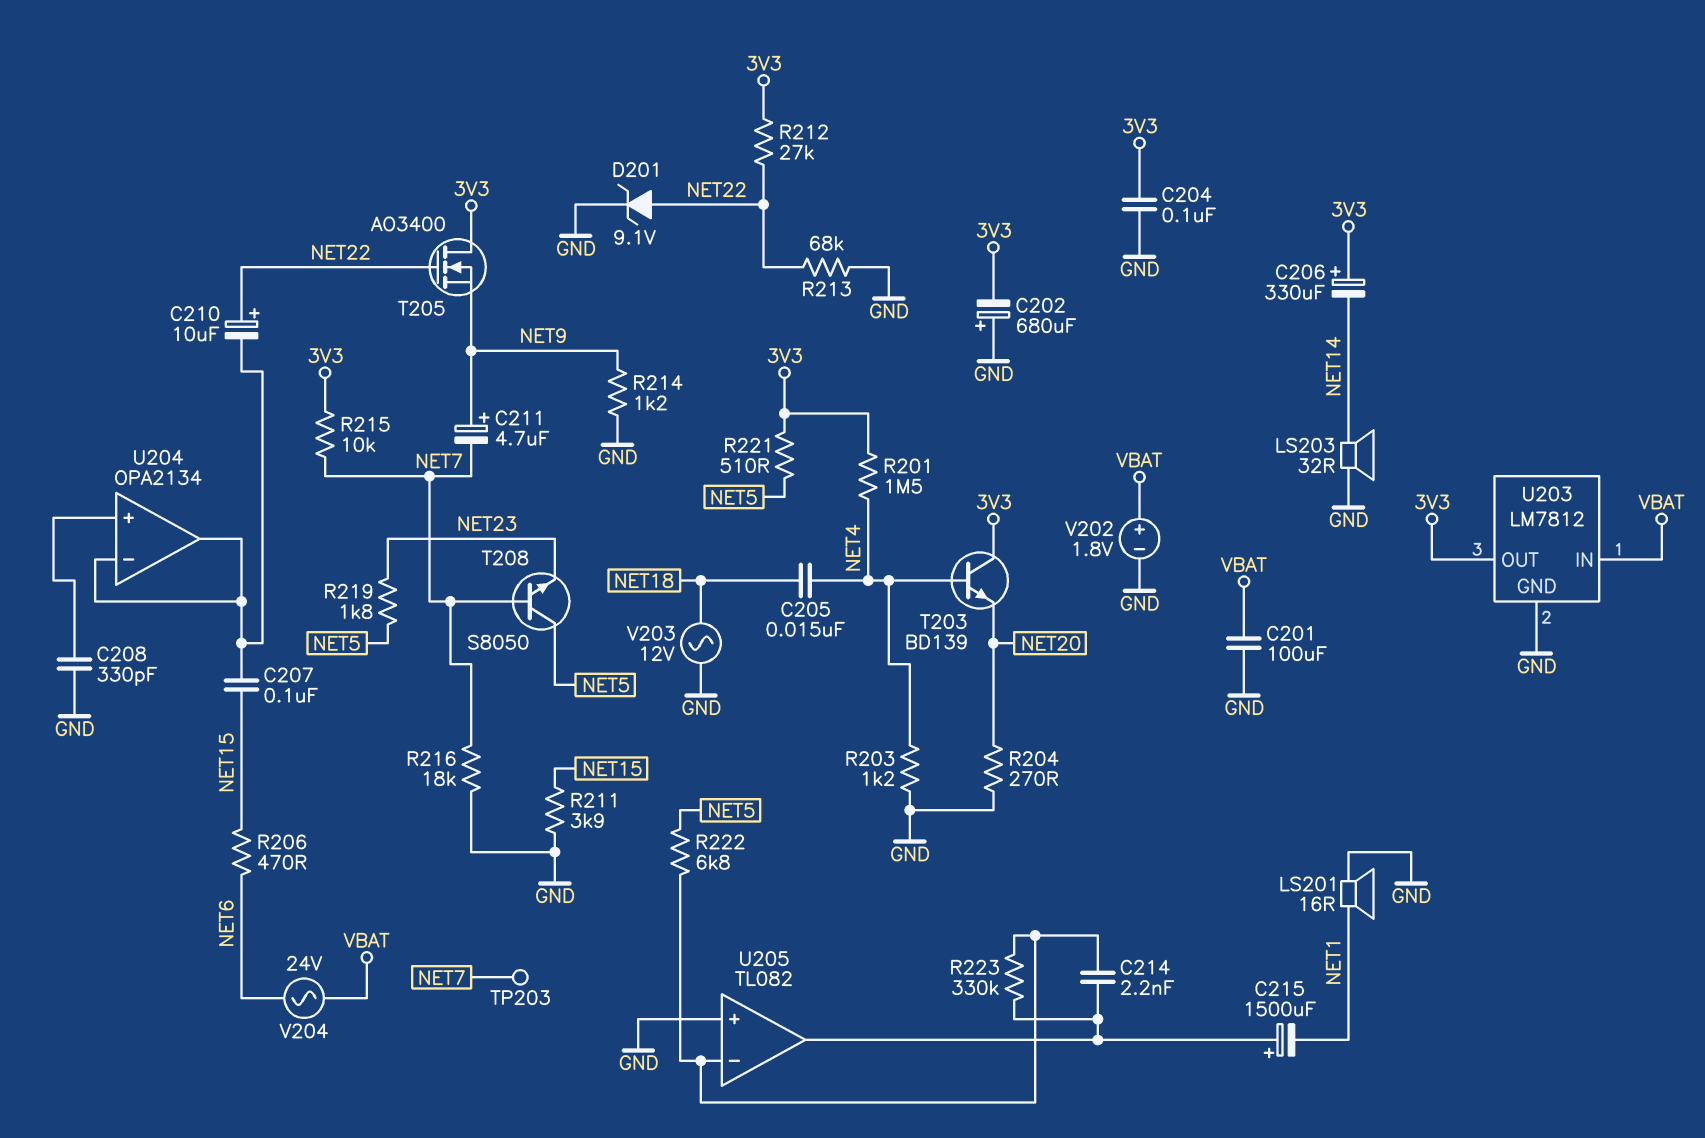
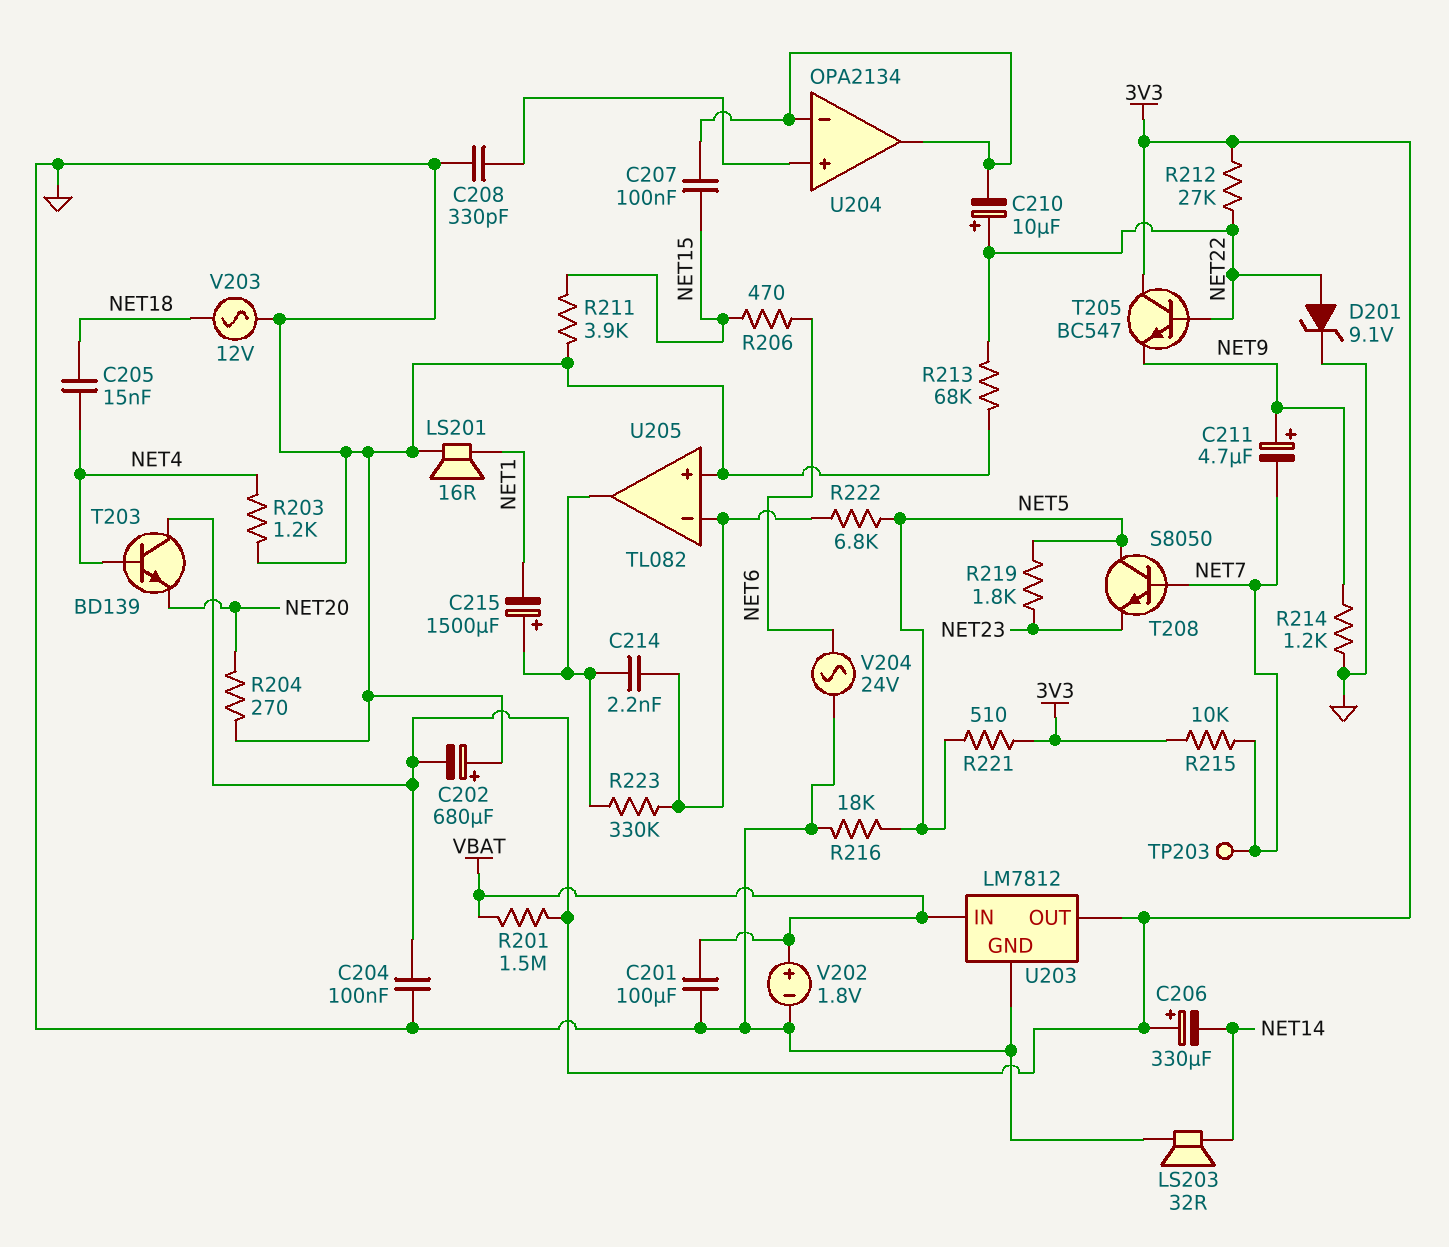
R201: 1.5M (3V3, NET4) -> 1.5M (3V3, VBAT)
R216: 18k (GND, NET7) -> 18k (GND, NET5)
T205: NMOS AO3400 (G NET22, D 3V3, S NET9) -> NPN BC547 (B NET22, C 3V3, E NET9)
V204: AC 24V (NET6, VBAT) -> AC 24V (GND, NET6)

